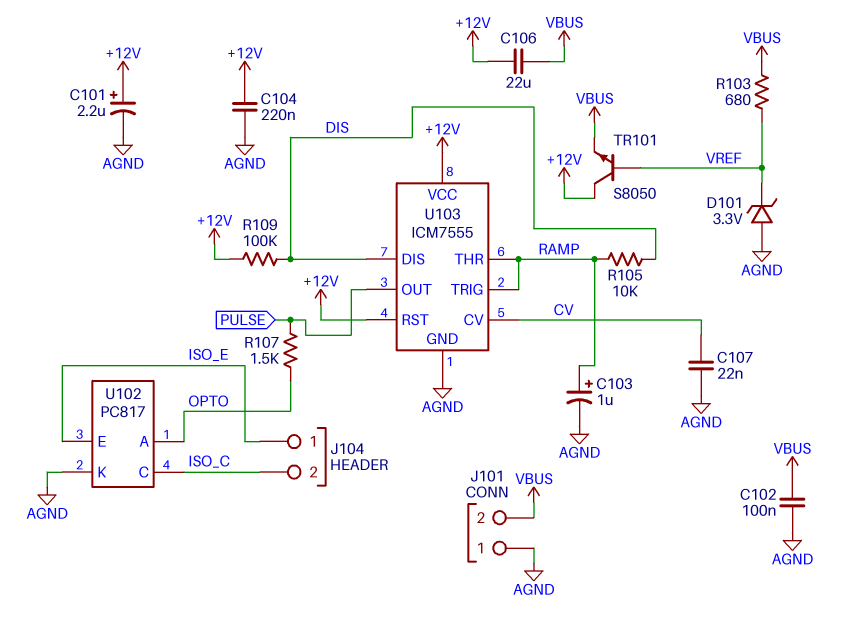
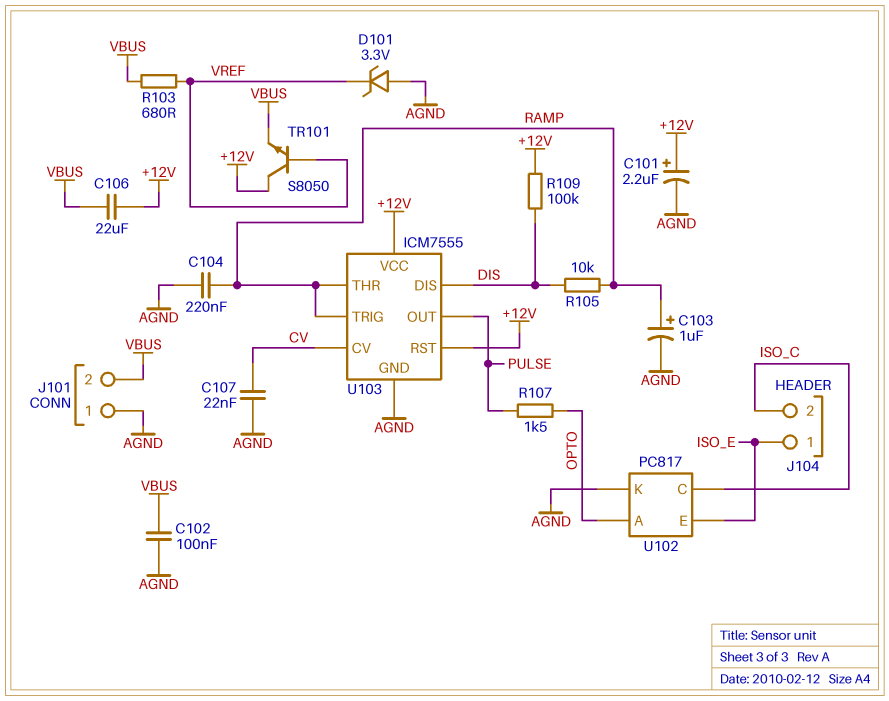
C104: 220nF (+12V, AGND) -> 220nF (AGND, RAMP)

